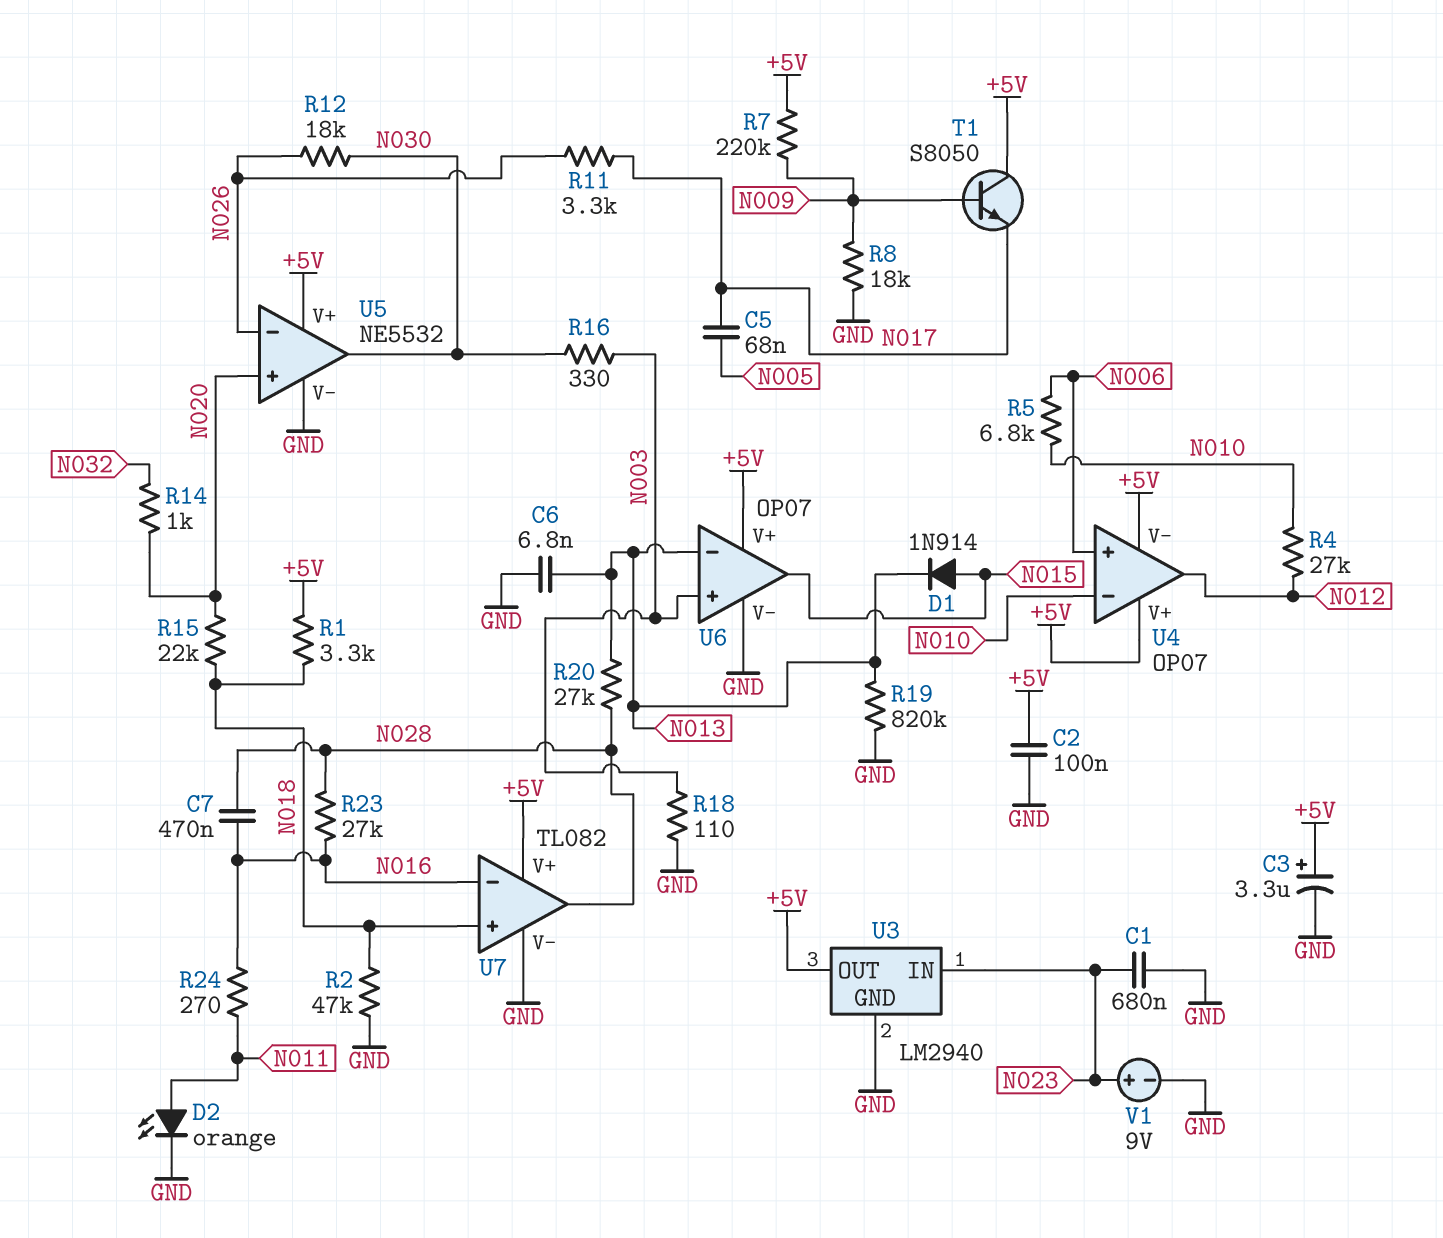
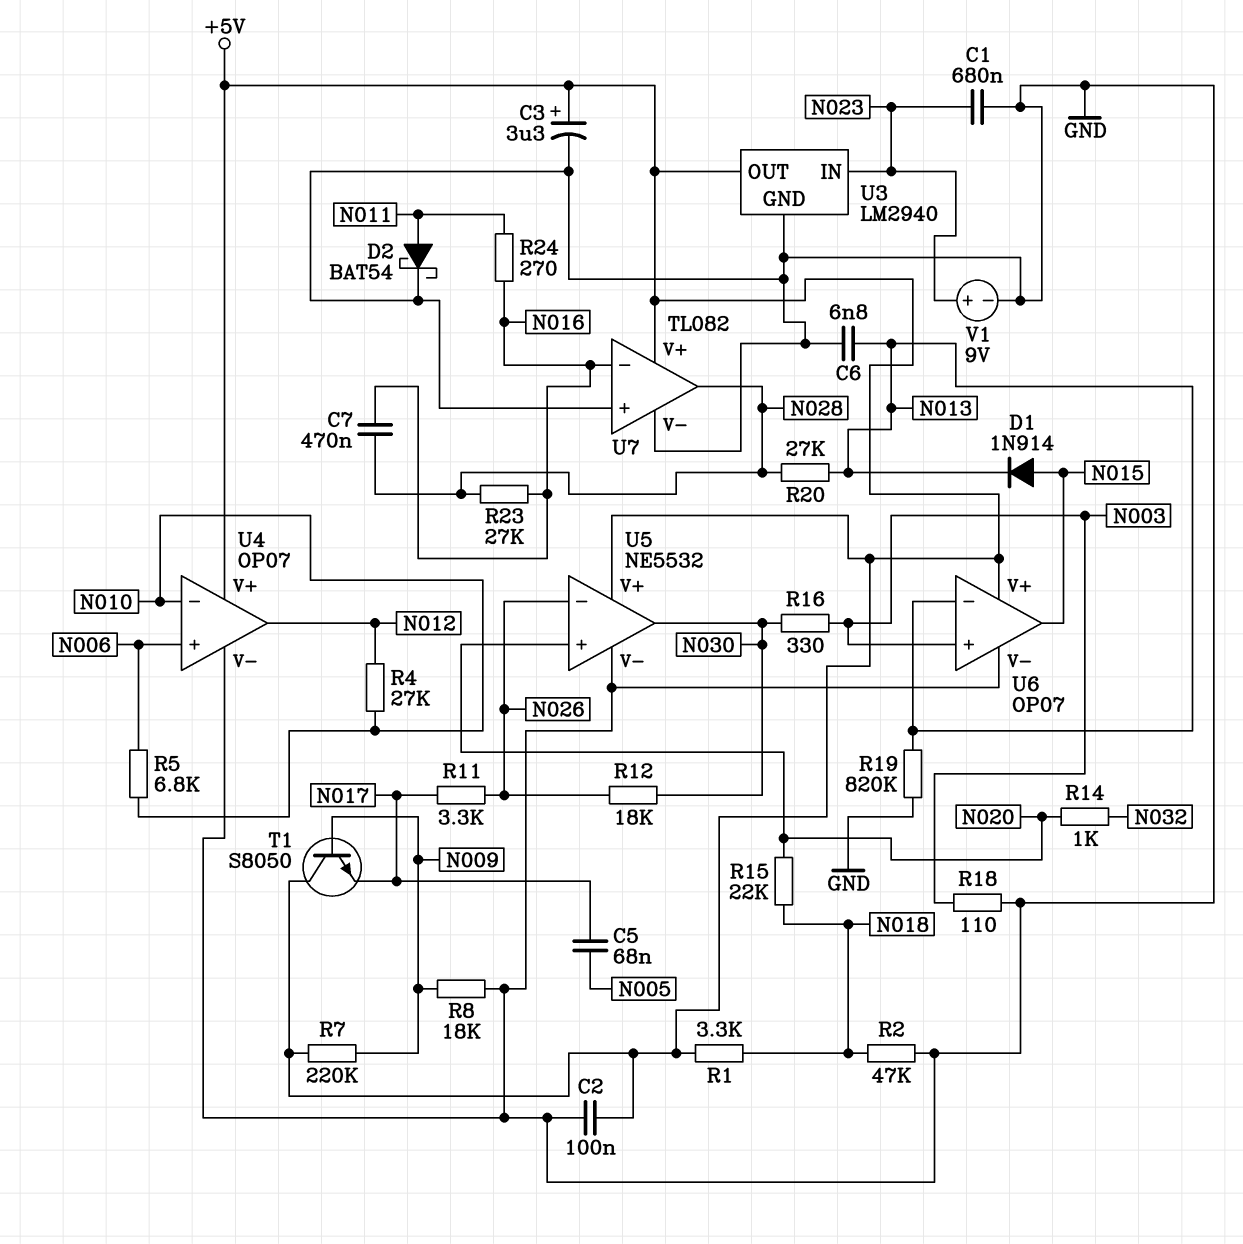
D2: LED orange (A N011, K GND) -> schottky BAT54 (A N011, K GND)
U4 pin V-: +5V -> GND
U7 pin in+: N018 -> GND

